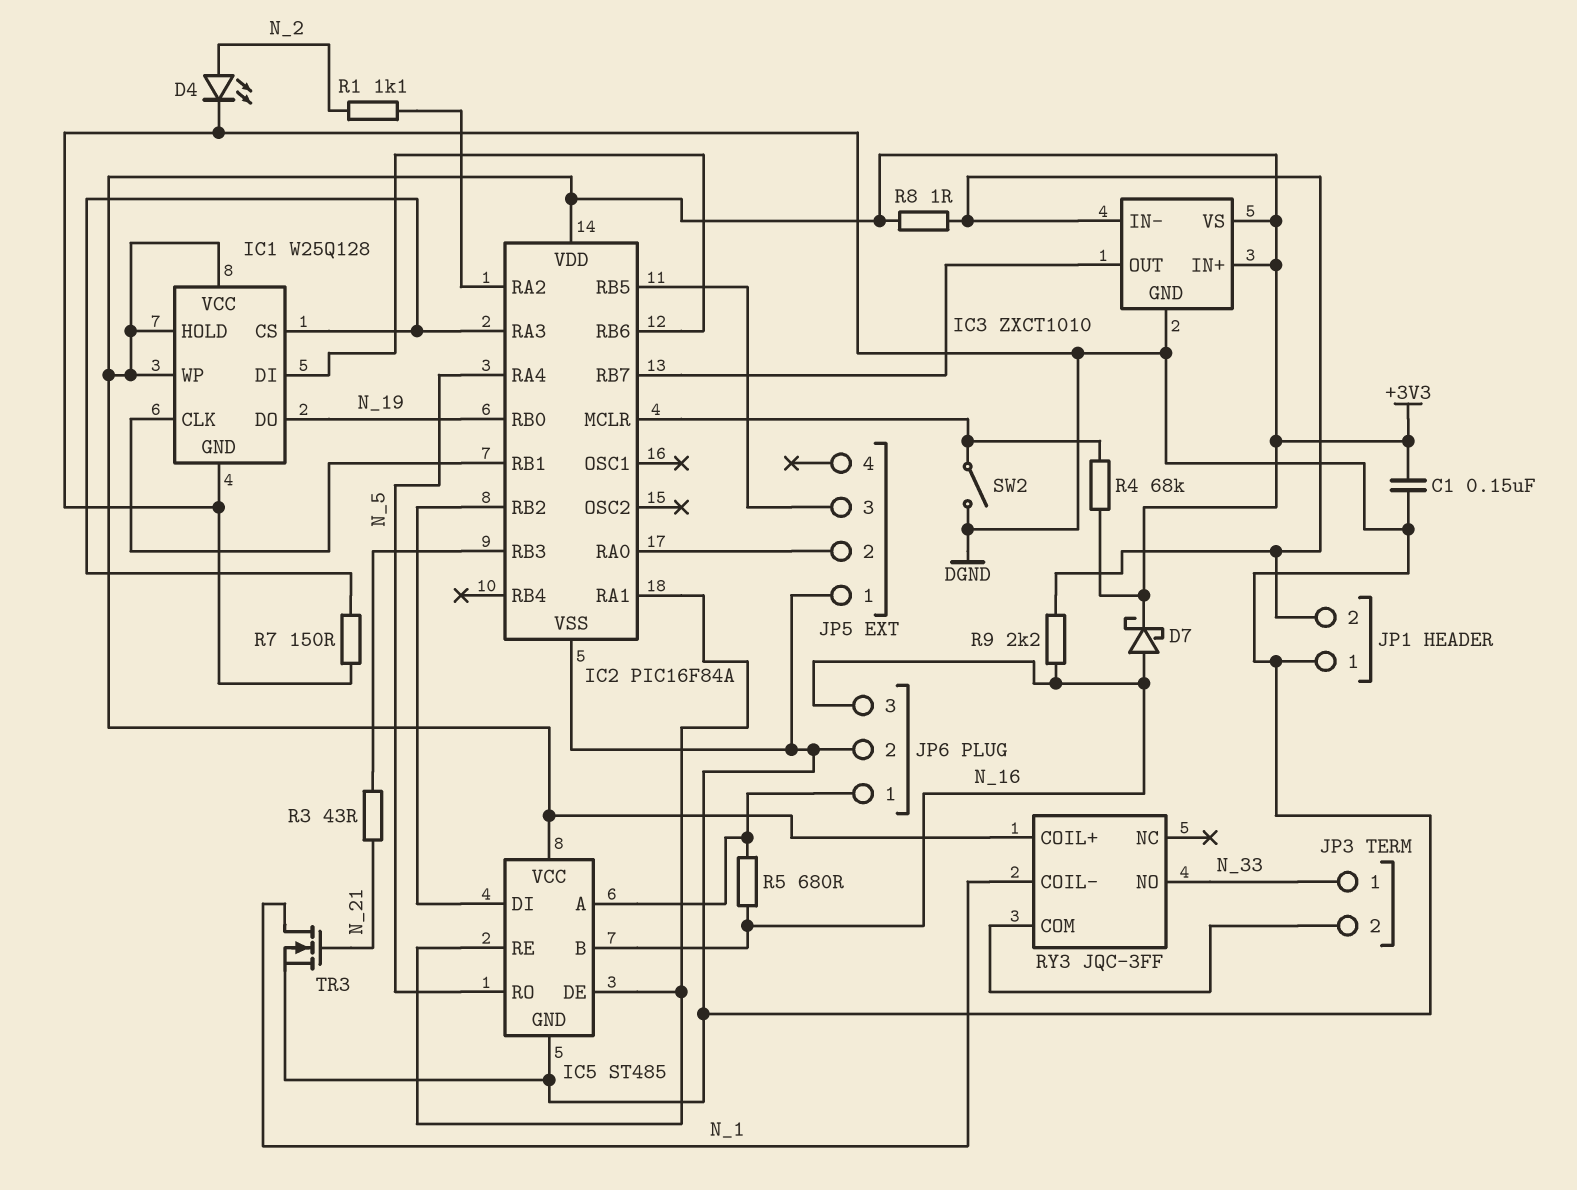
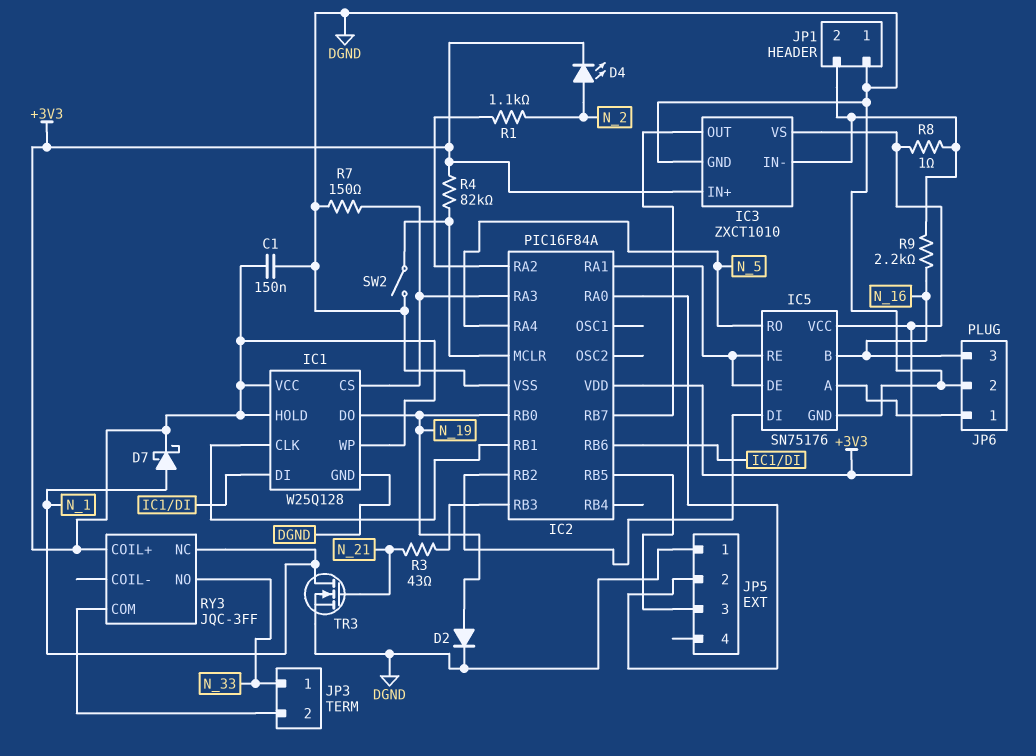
D2: none -> diode (A N_19, K DGND)
D4: LED (A N_2, K DGND) -> LED (A N_2, K +3V3)
D7: schottky (A N_16, K +3V3) -> schottky (A N_1, K +3V3)
IC5: ST485 -> SN75176
R4: 68k (+3V3, IC2/MCLR) -> 82k (+3V3, IC2/MCLR)
R5: 680 (IC5/A, N_16) -> none
RY3 pin COIL-: N_1 -> none
RY3 pin NC: none -> N_1

